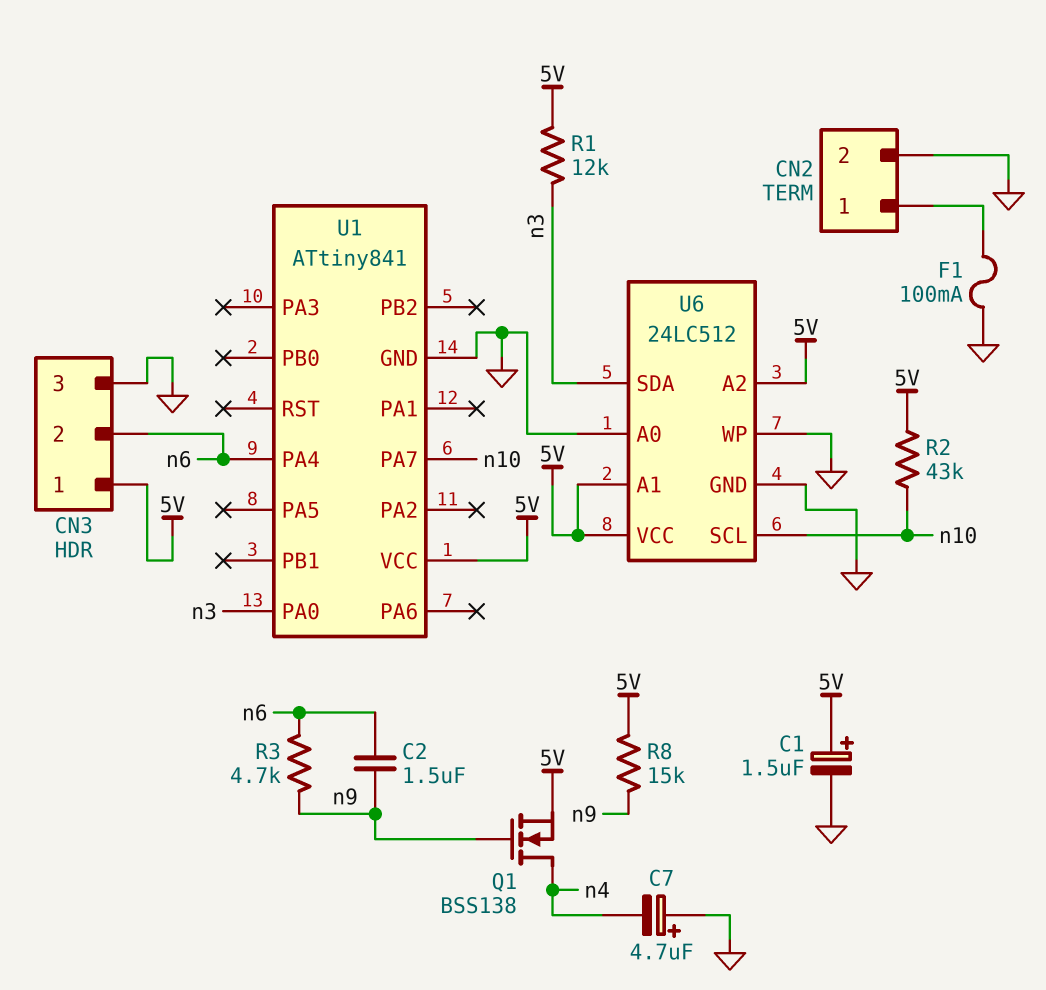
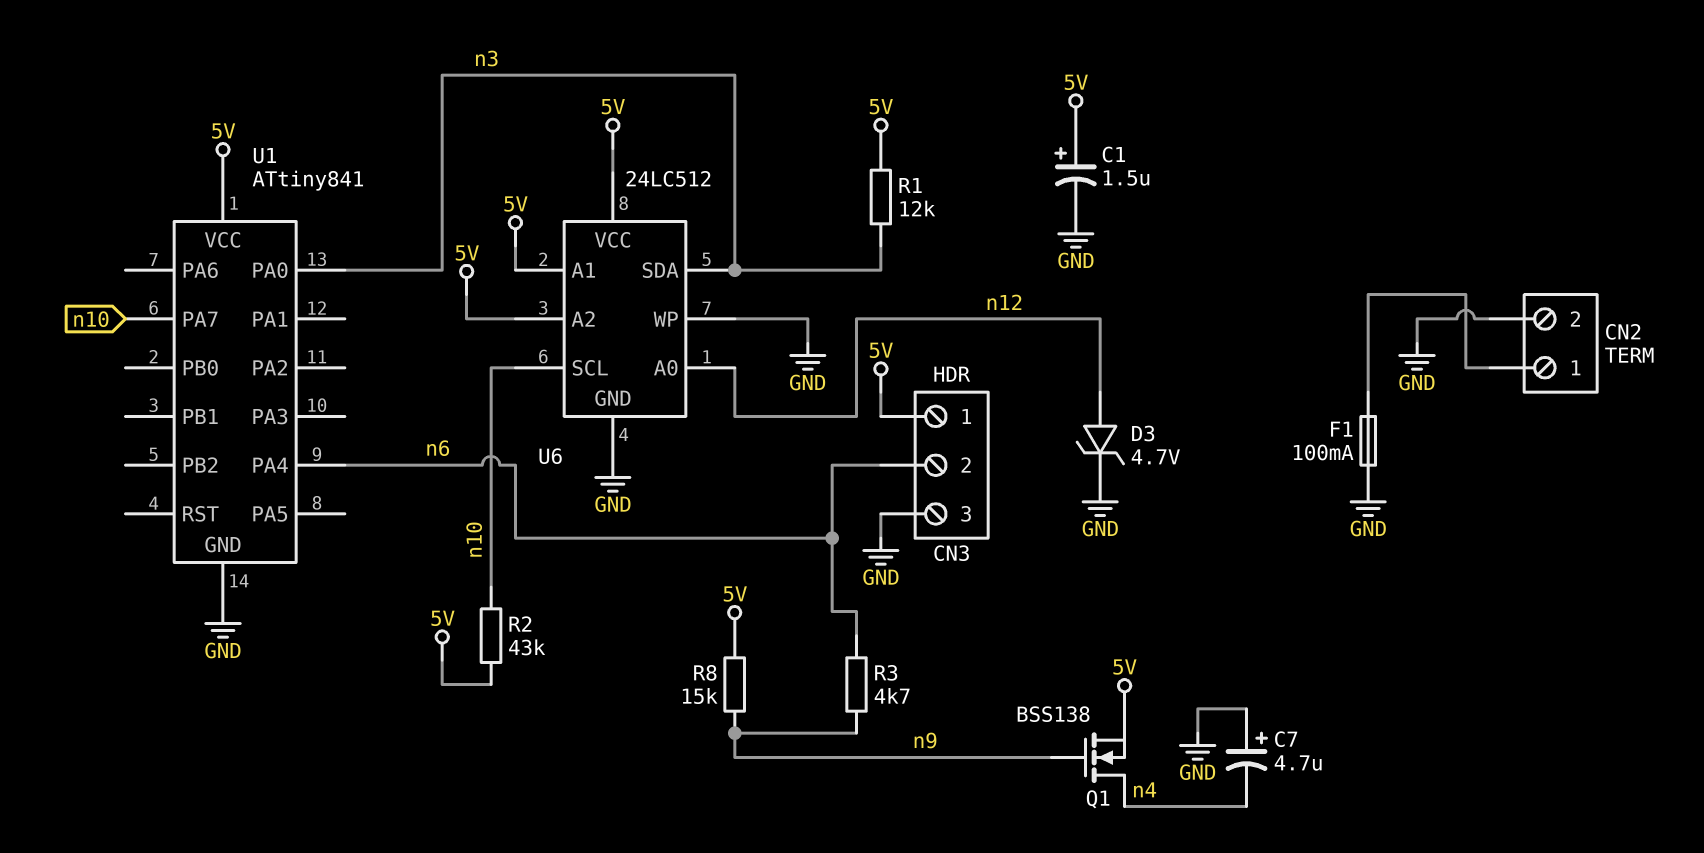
C2: 1.5uF (n6, n9) -> none
D3: none -> zener 4.7V (A n12, K GND)
U6 pin A0: GND -> n12

